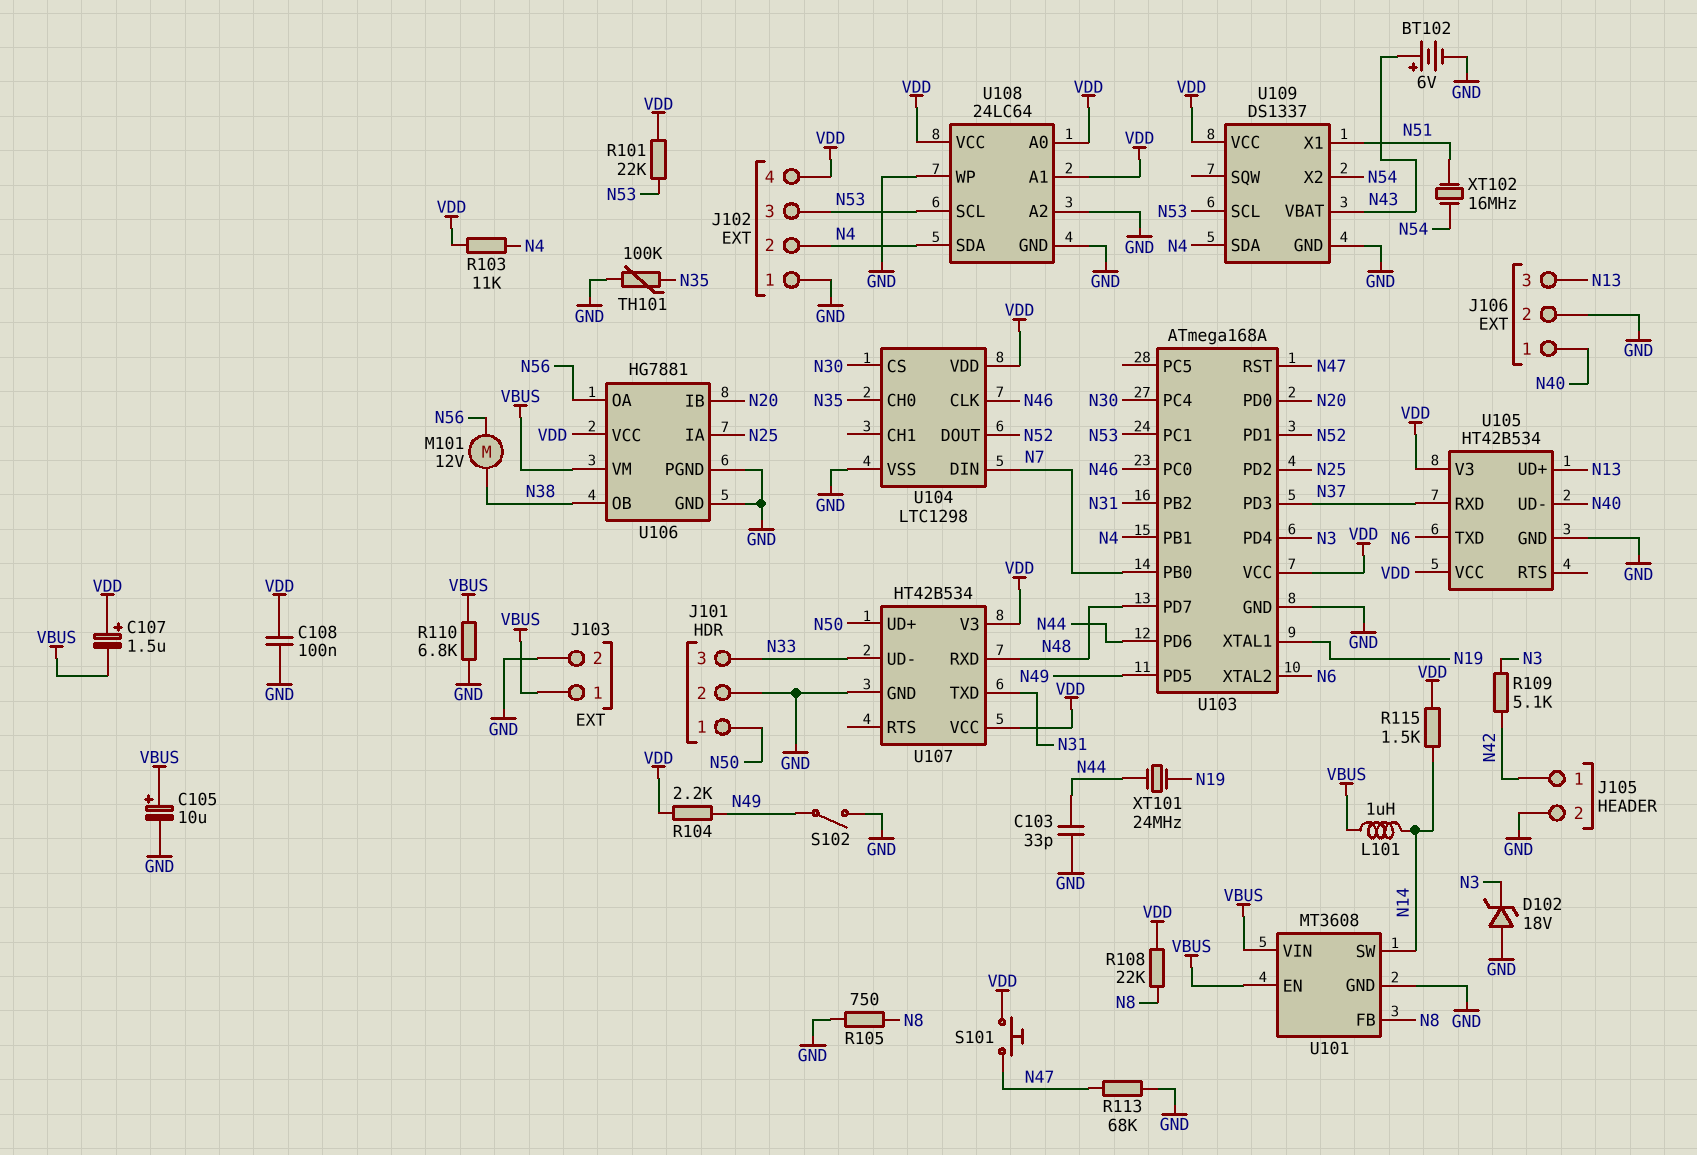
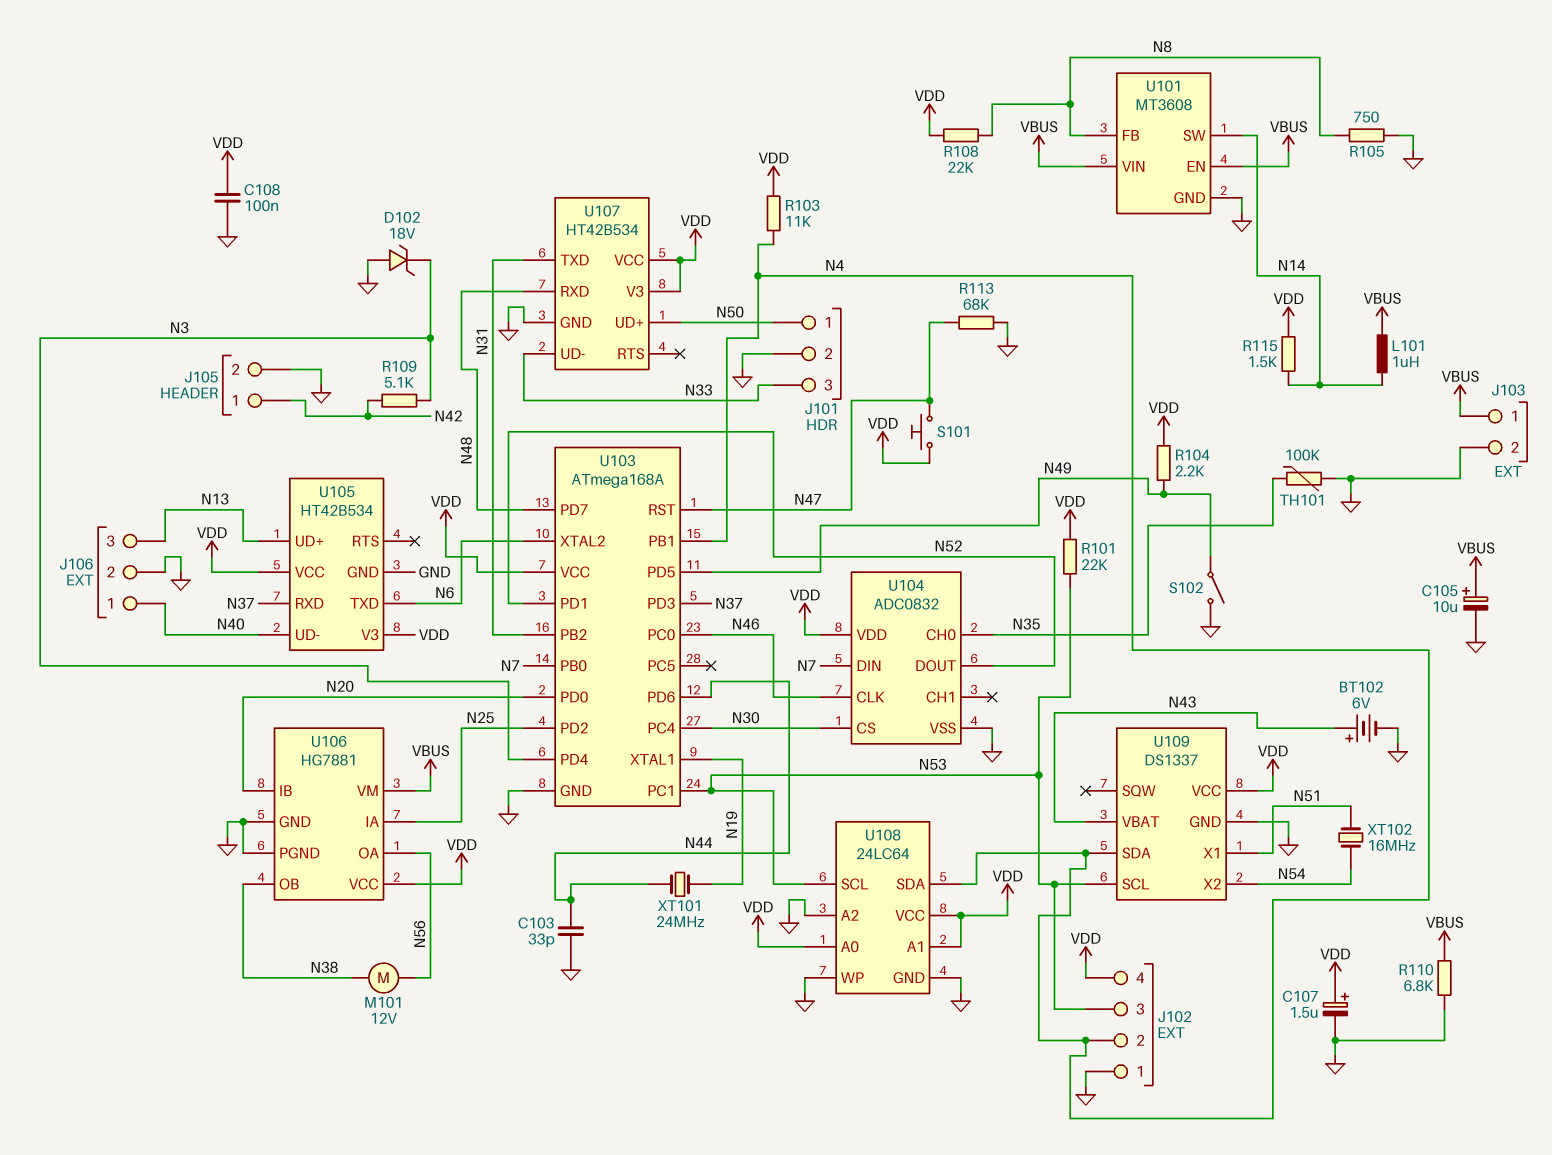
C107: 1.5uF (plus VDD, minus VBUS) -> 1.5uF (plus VDD, minus GND)
U104: LTC1298 -> ADC0832

